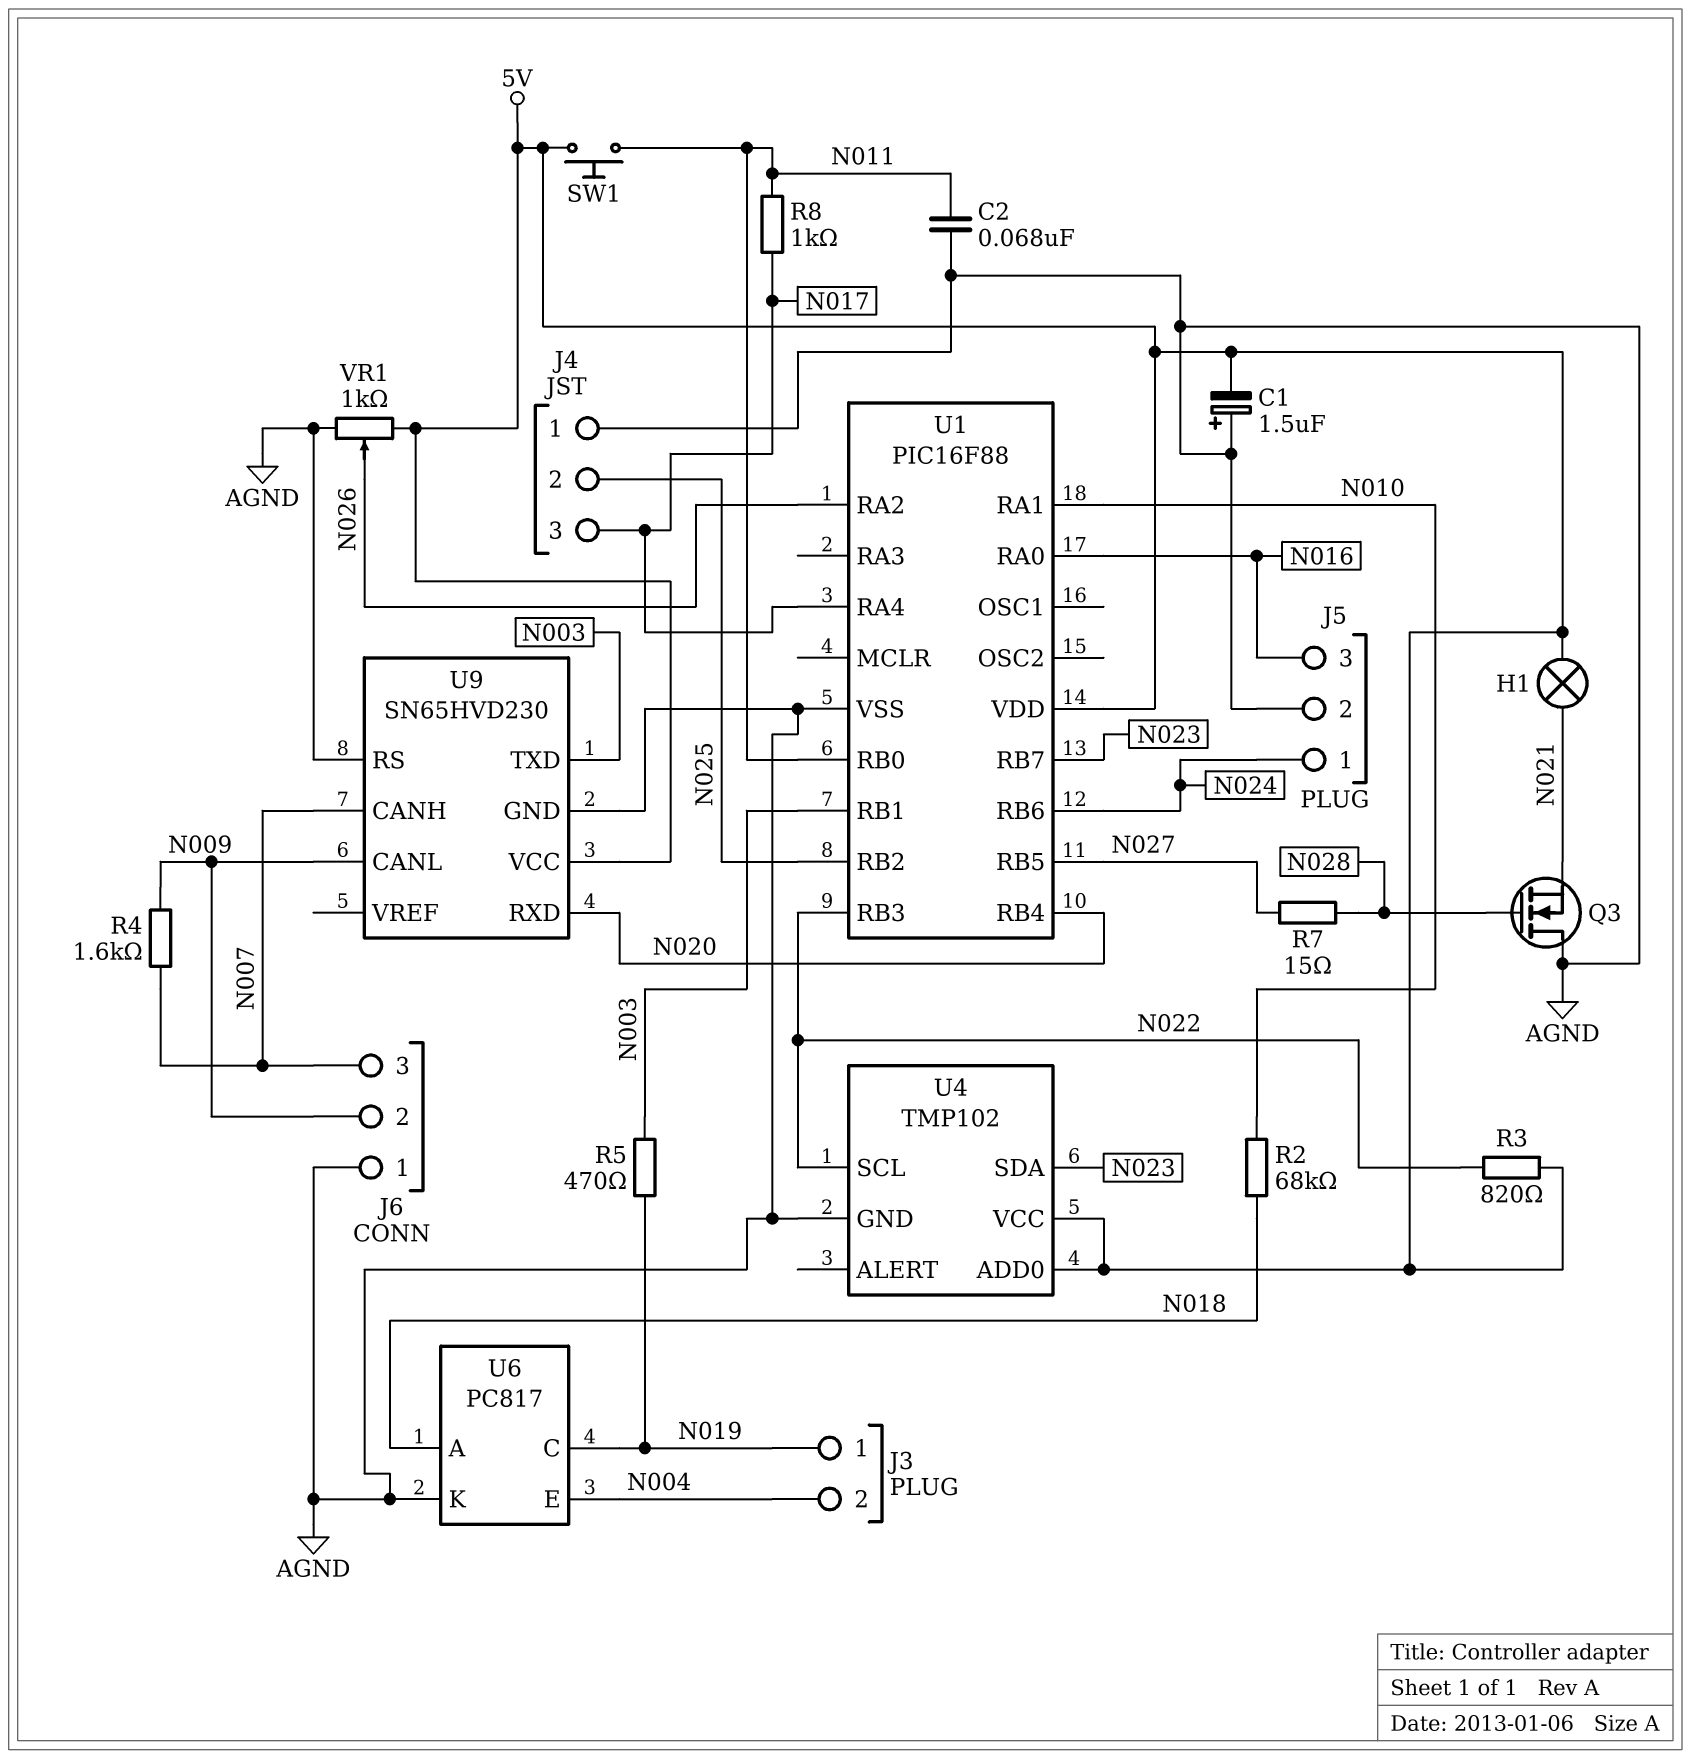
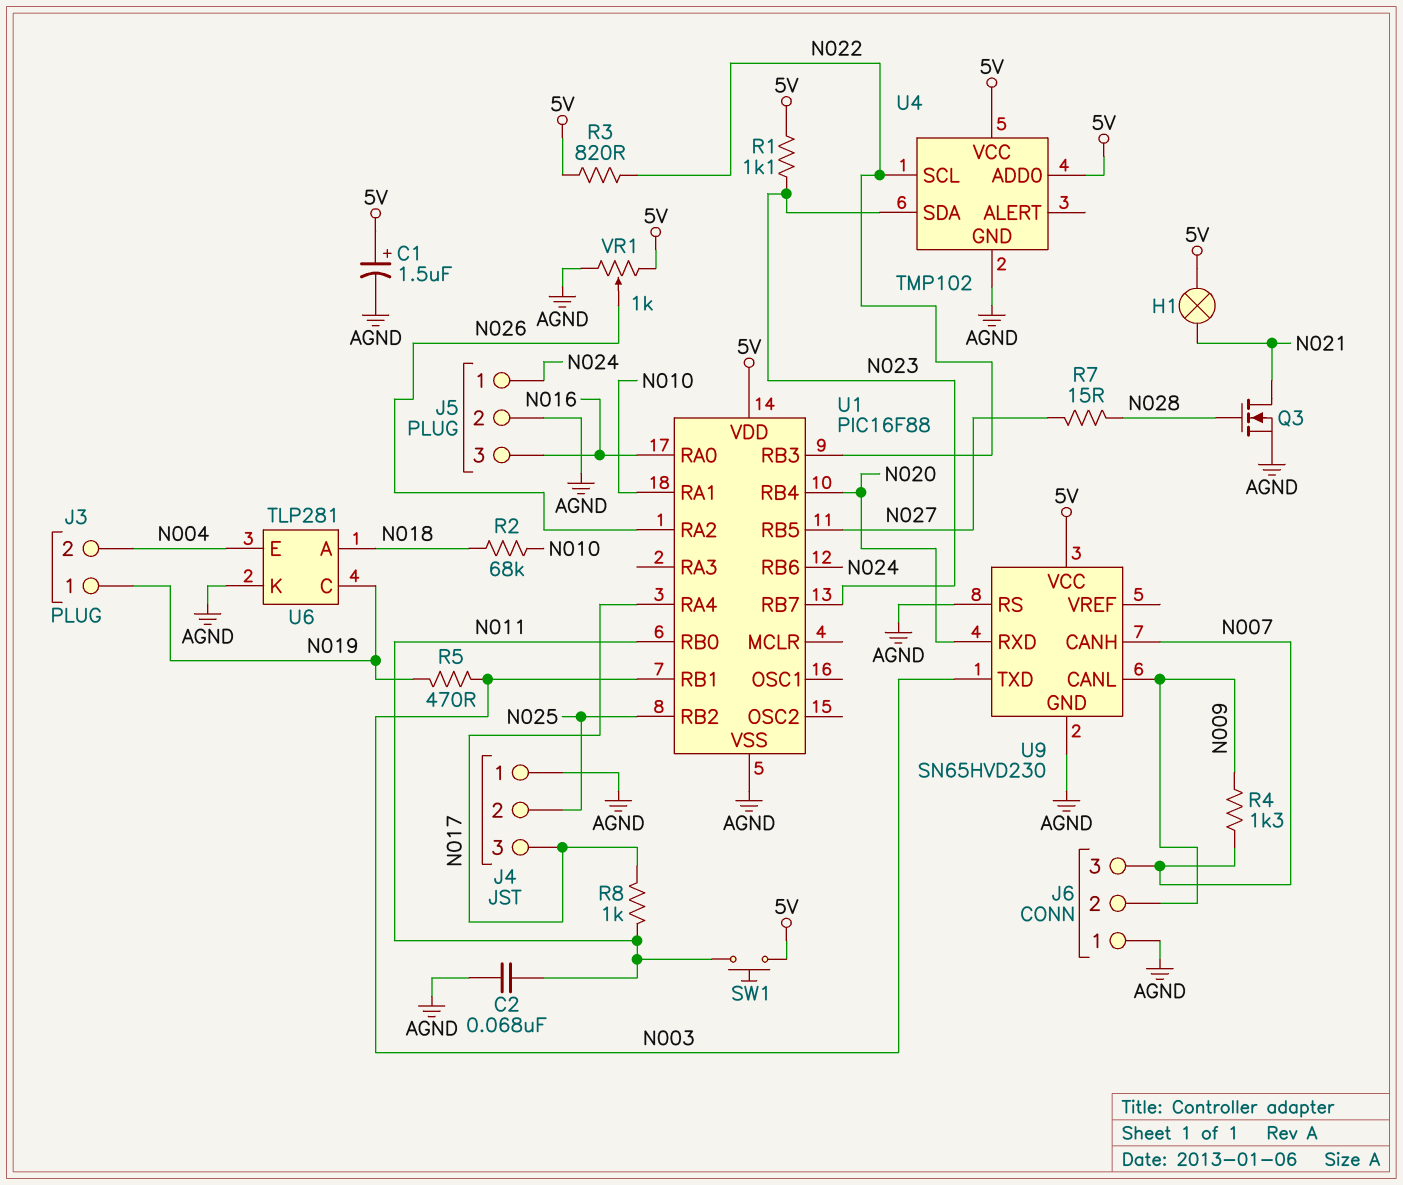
C1: 1.5uF (plus AGND, minus 5V) -> 1.5uF (plus 5V, minus AGND)
Q3: NMOS (G N028, D AGND, S N021) -> NMOS (G N028, D N021, S AGND)
R1: none -> 1.1k (5V, N023)
R4: 1.6k (N007, N009) -> 1.3k (N007, N009)
U6: PC817 -> TLP281

